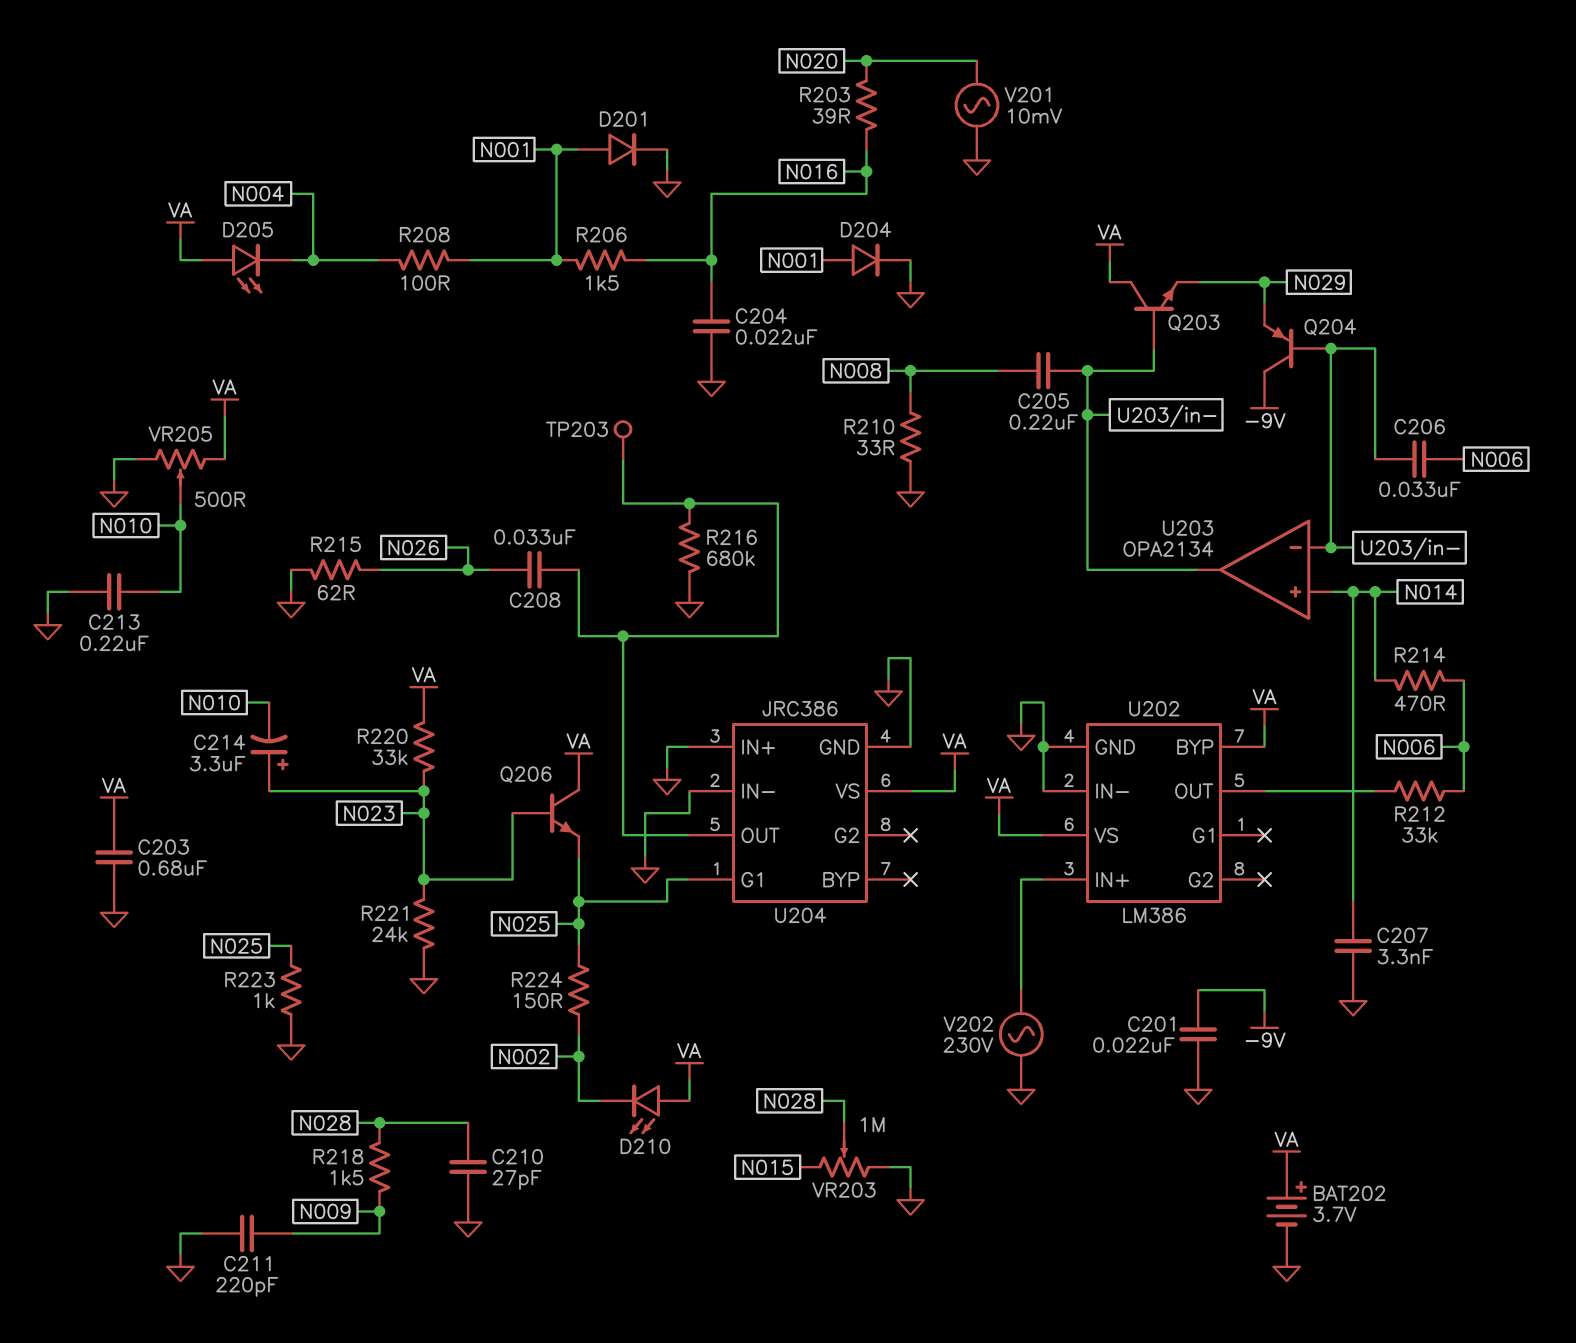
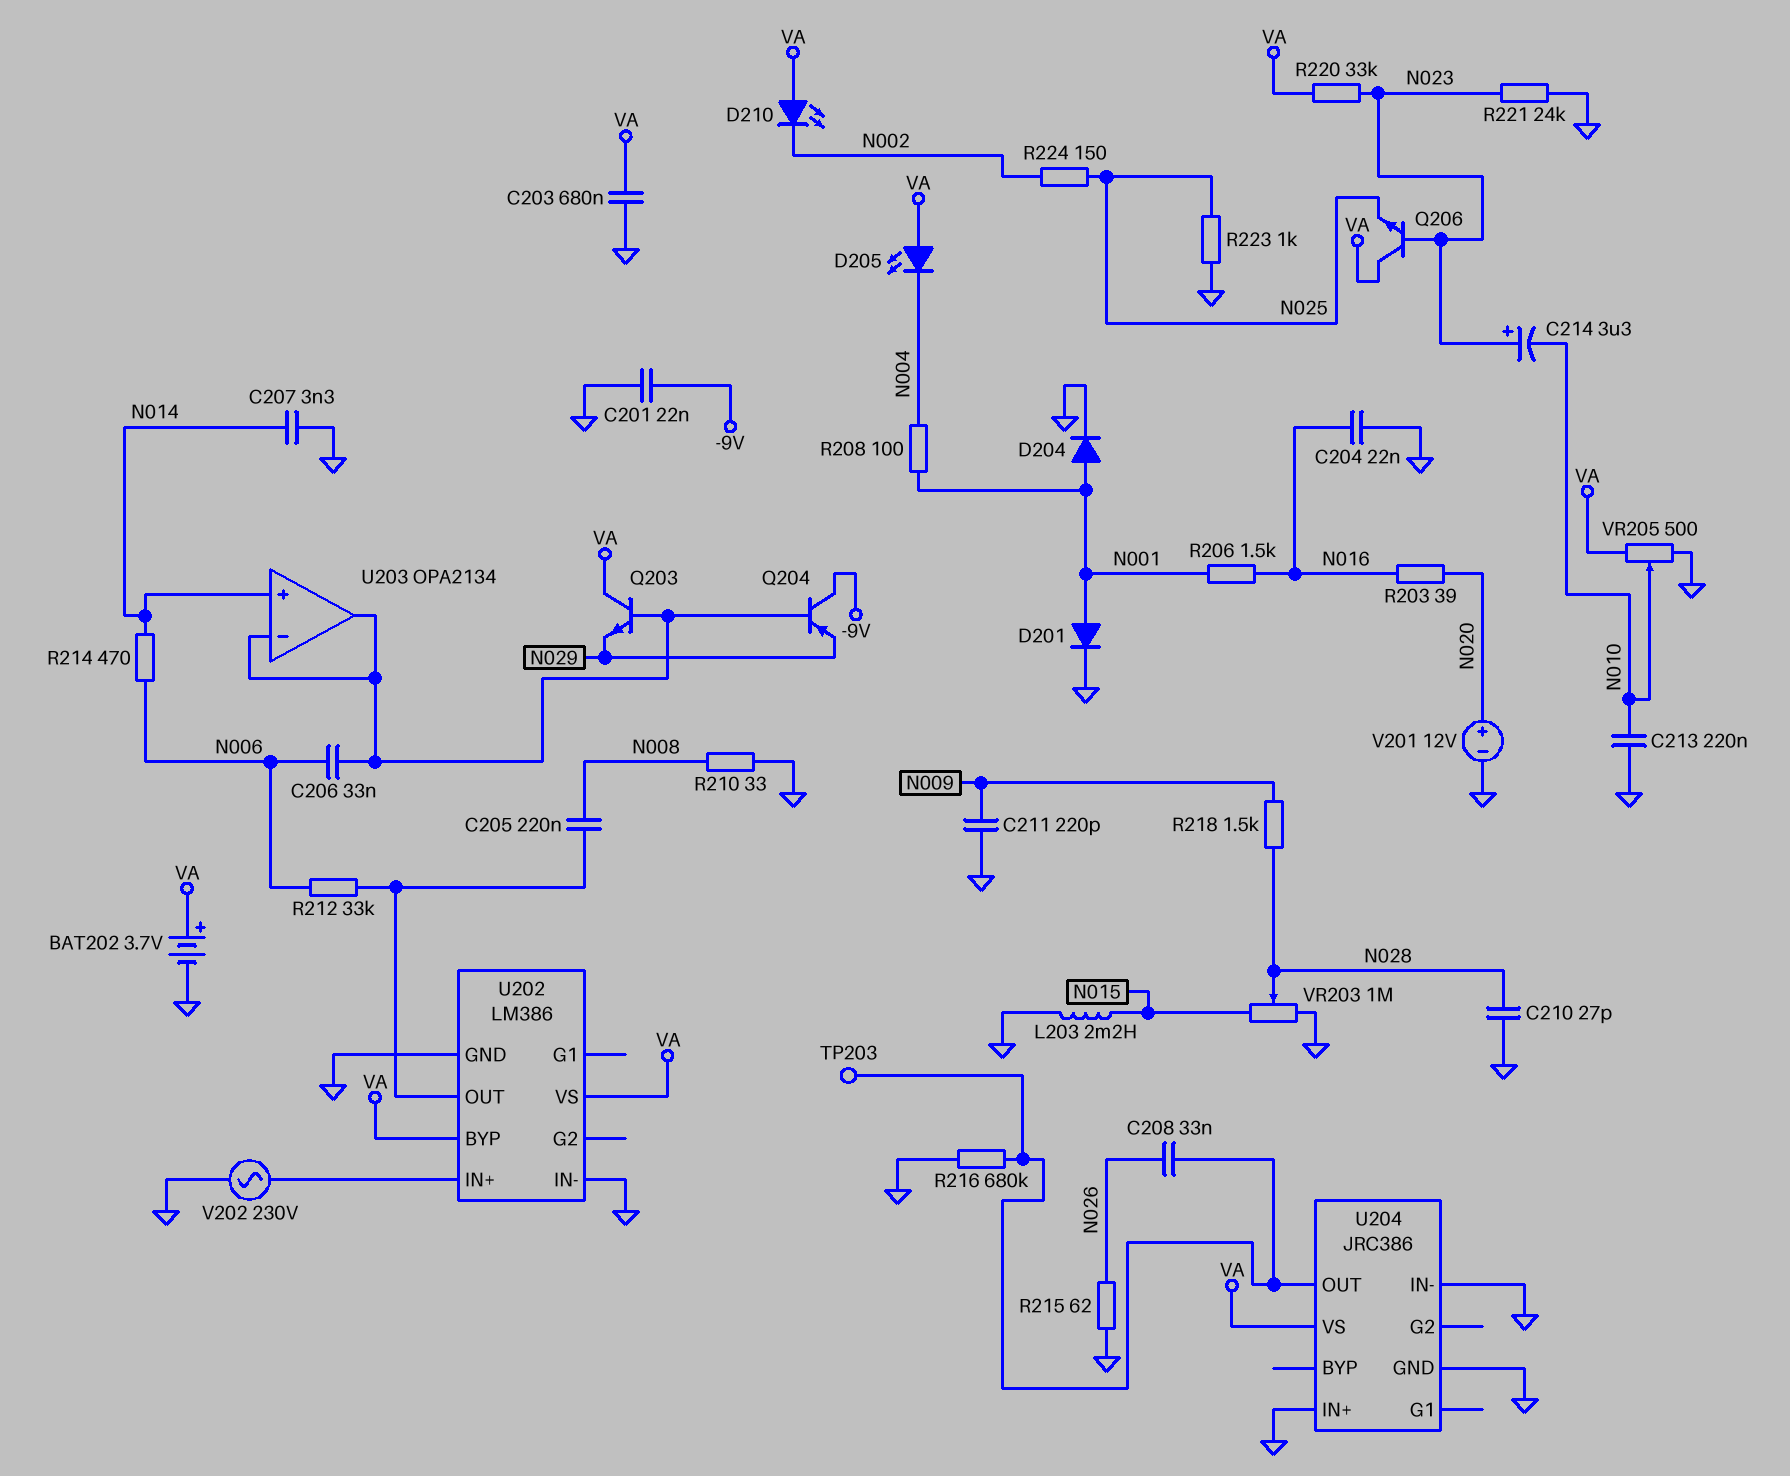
C205: 220nF (N008, U203/in-) -> 220nF (N008, U202/OUT)
L203: none -> 2.2mH (GND, N015)
U204 pin G1: N025 -> none
V201: AC 10mV (GND, N020) -> 12V (plus N020, minus GND)

